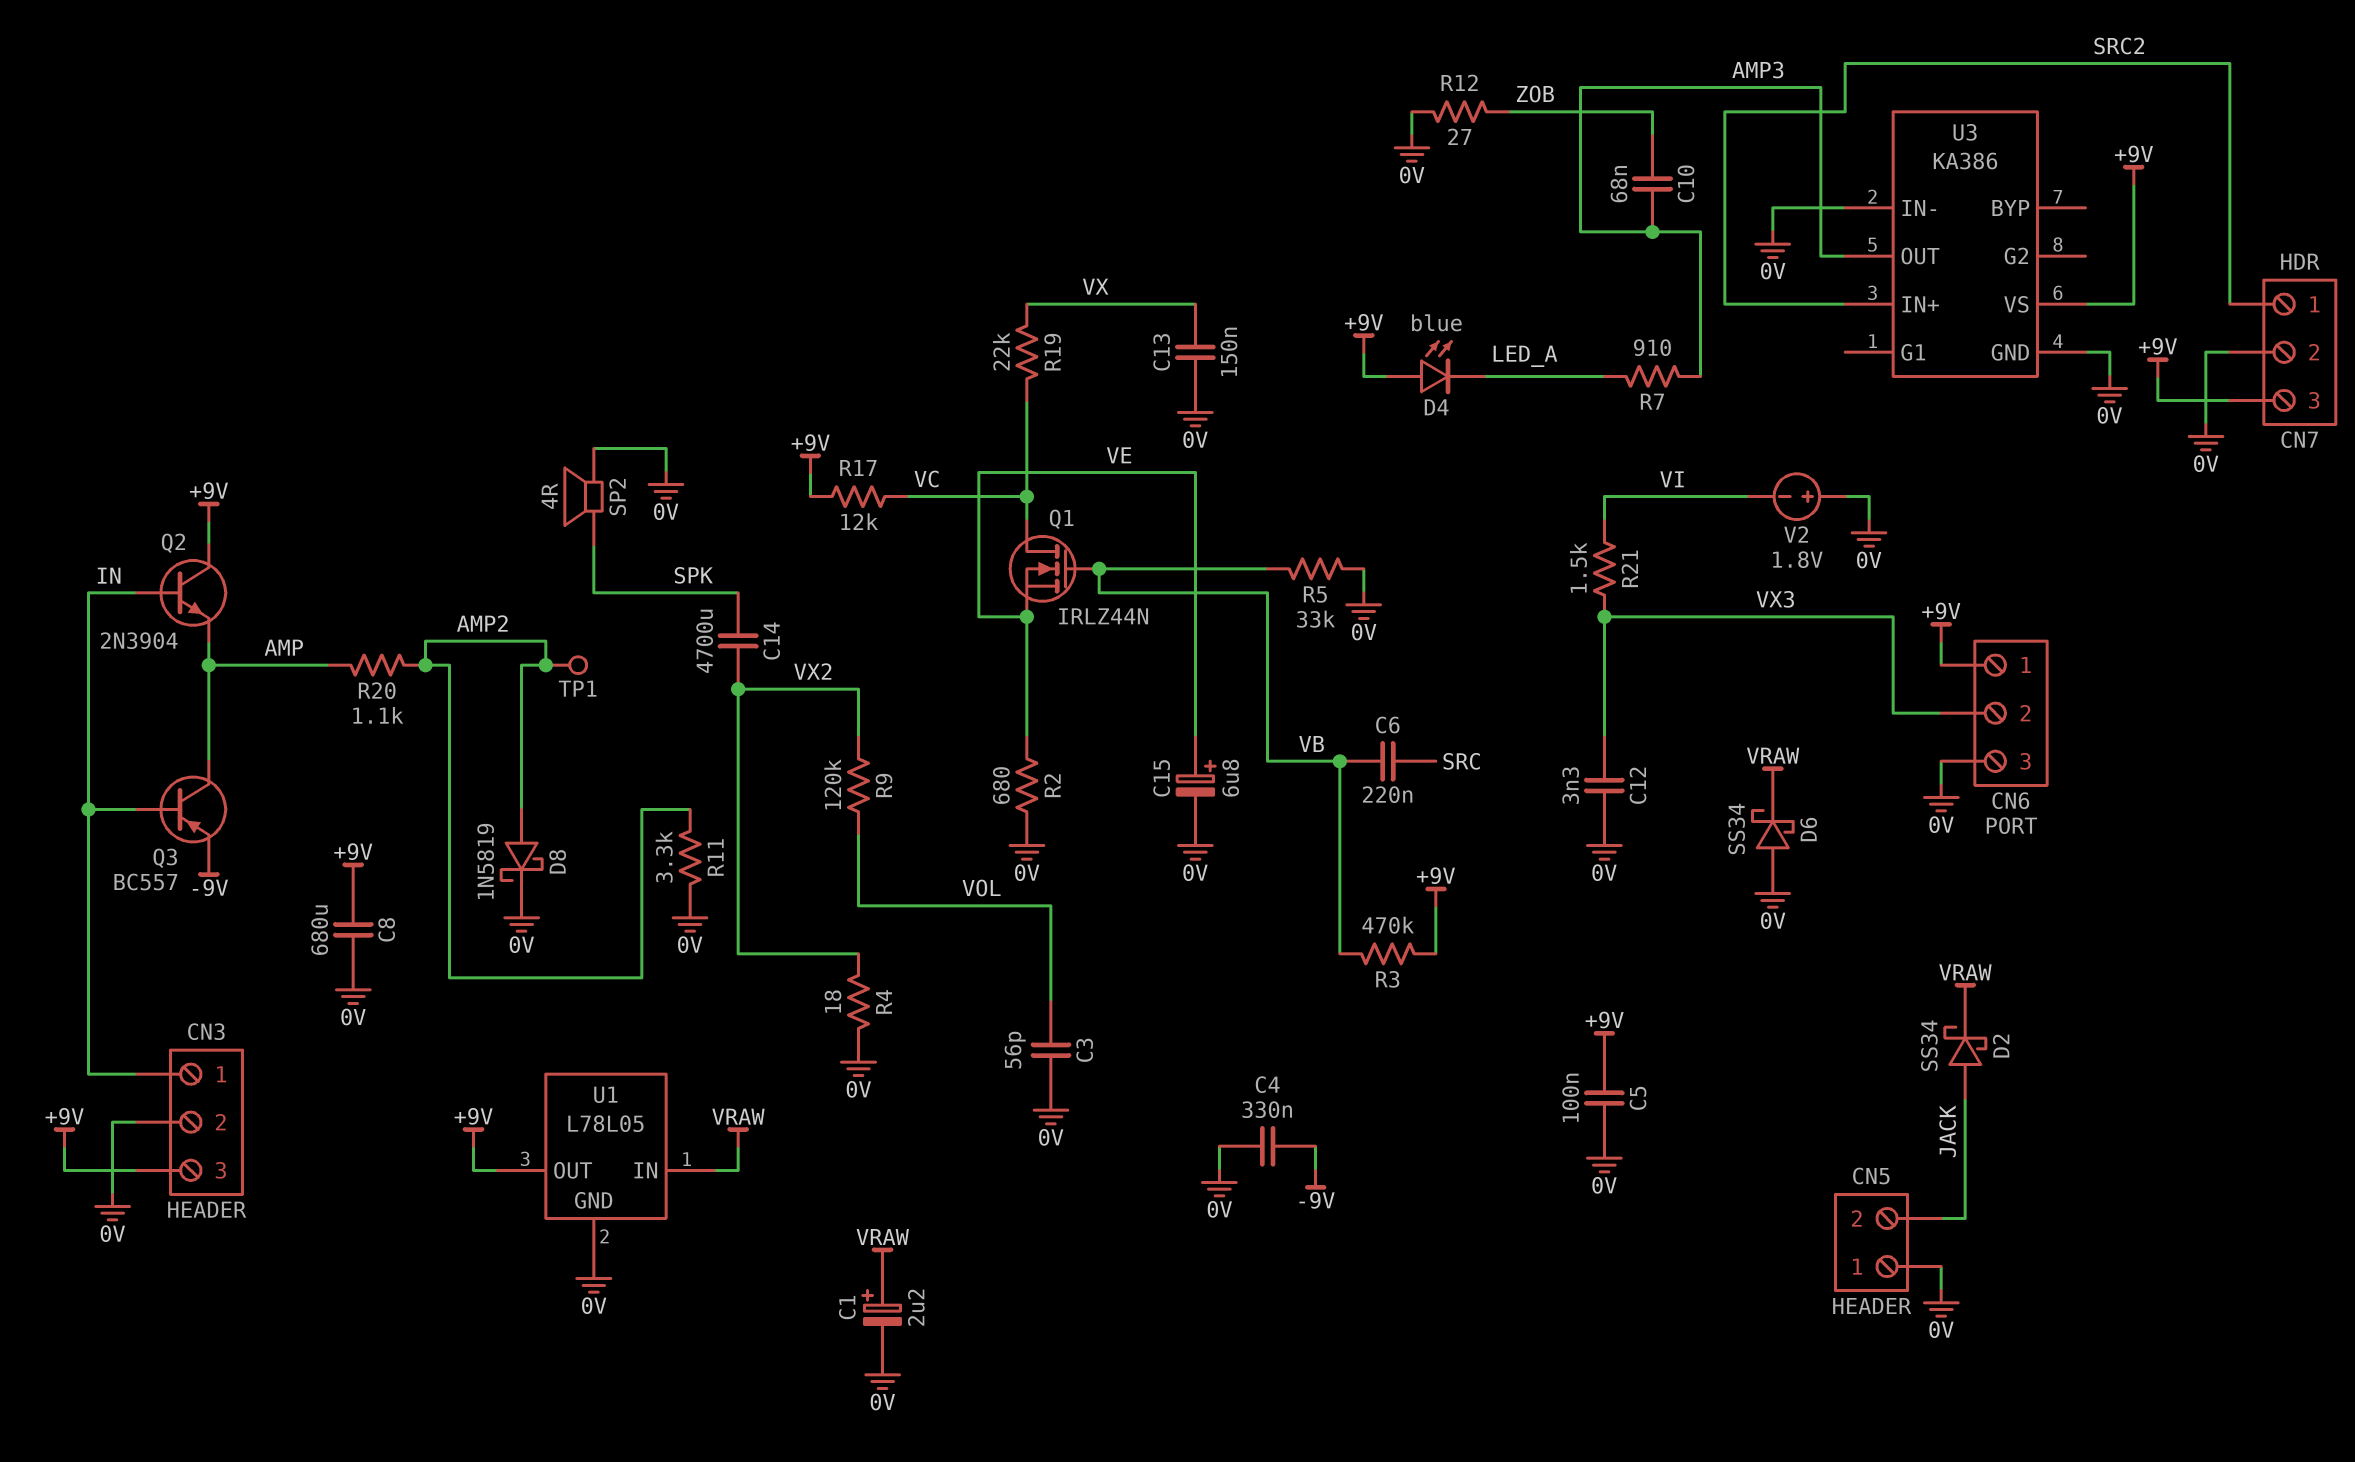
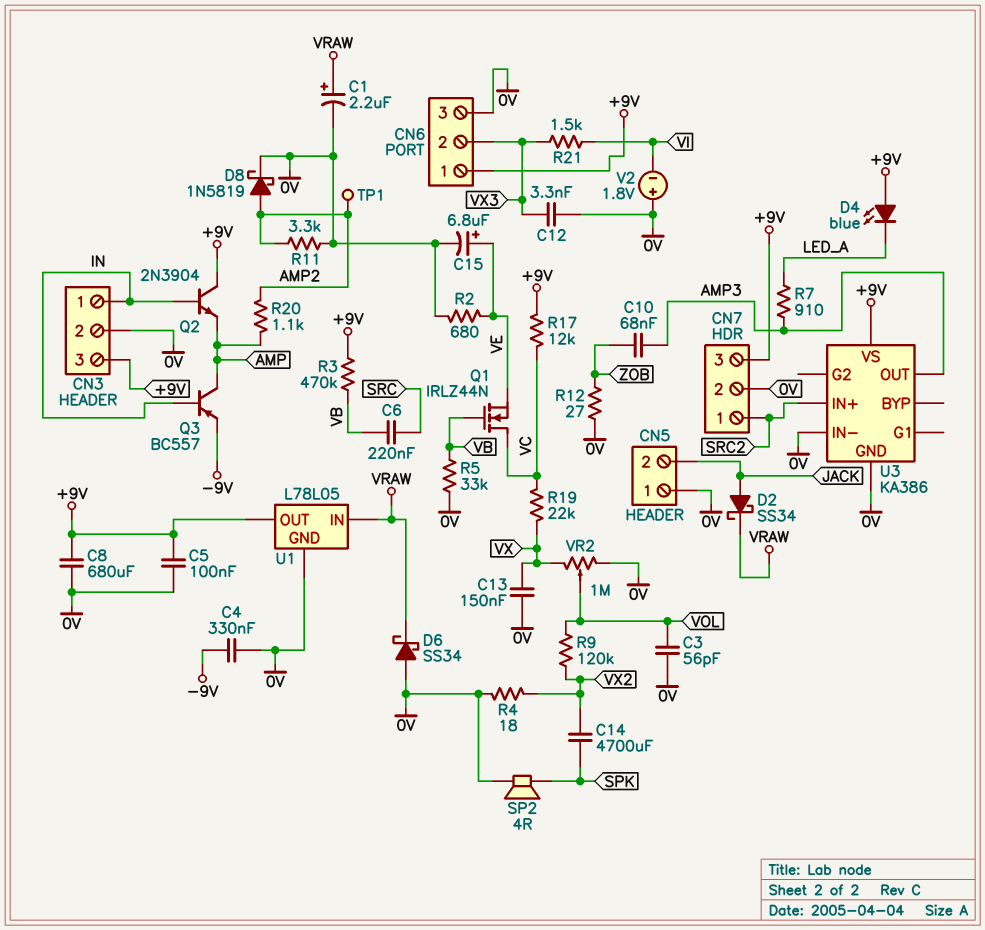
VR2: none -> 1M (0V, VX, wiper VOL)

